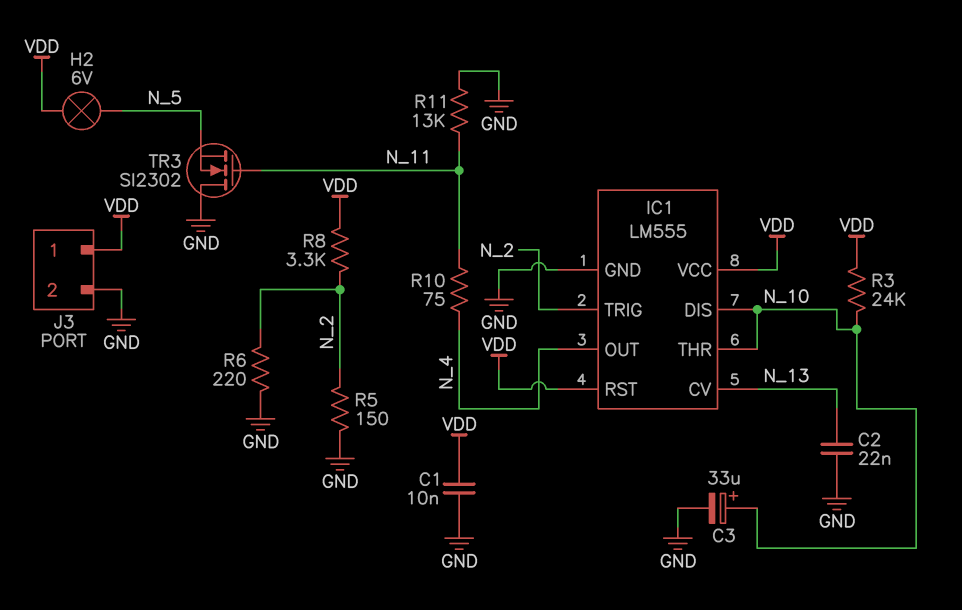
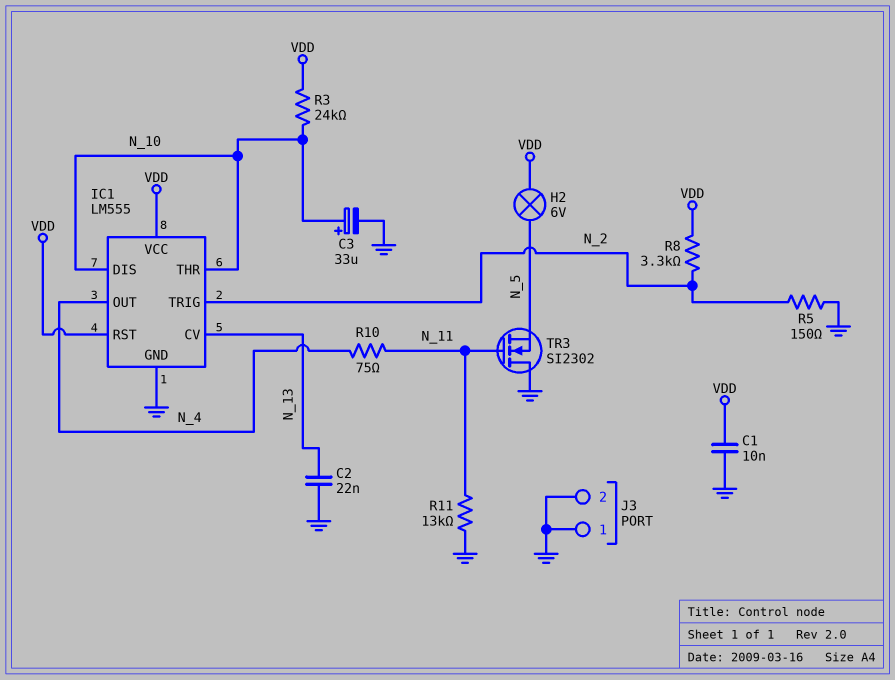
J3 pin 1: VDD -> GND
R6: 220 (GND, N_2) -> none

